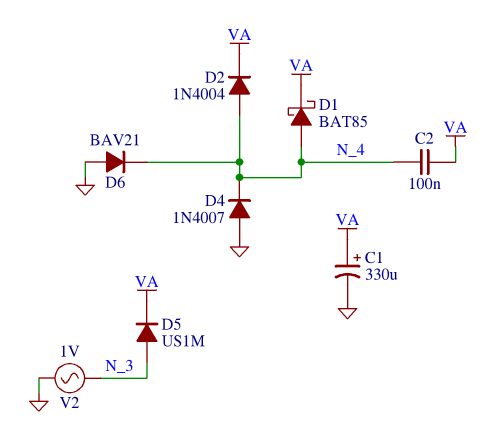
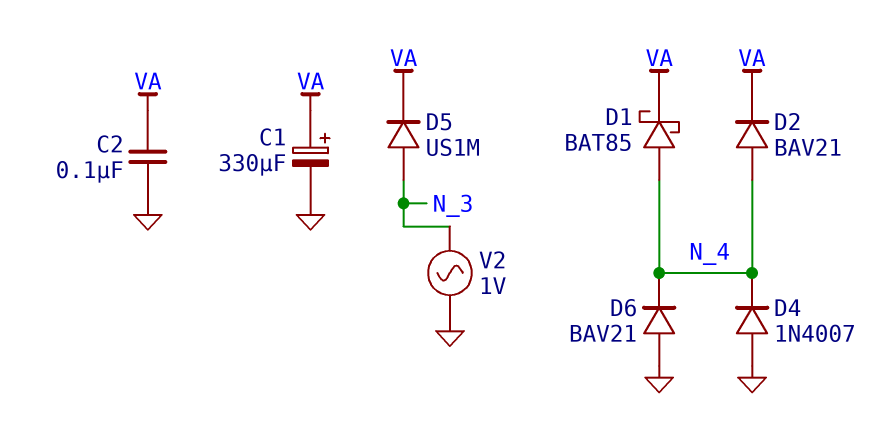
C2: 100nF (N_4, VA) -> 100nF (GND, VA)
D2: diode 1N4004 (A N_4, K VA) -> diode BAV21 (A N_4, K VA)

